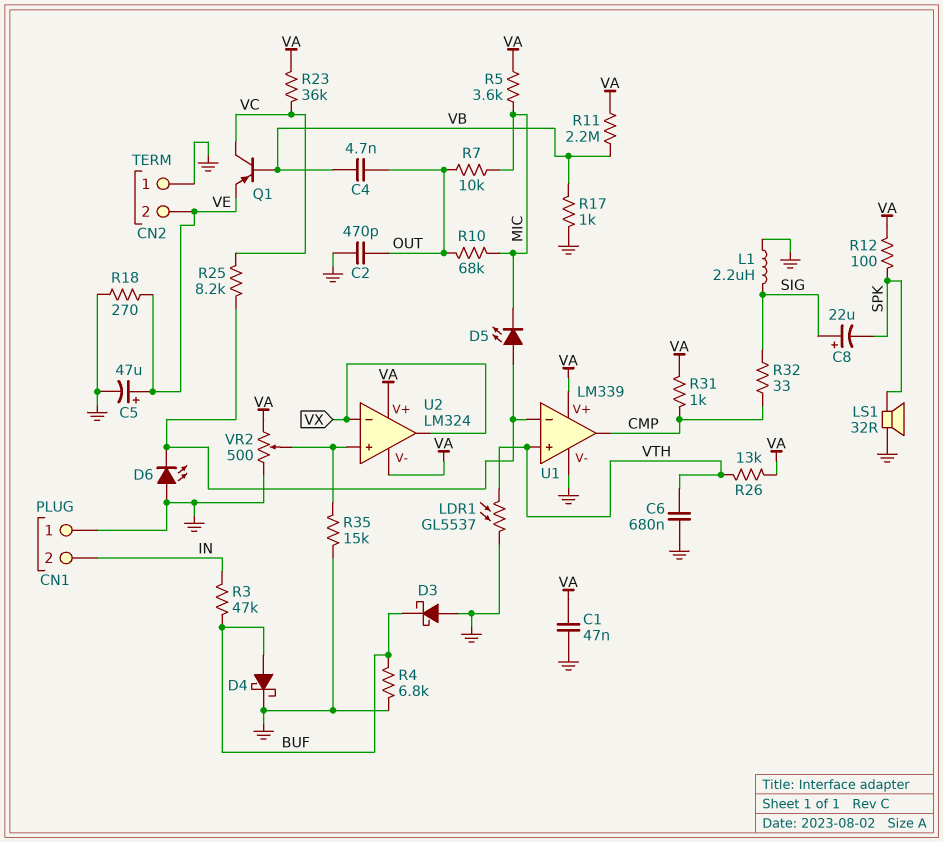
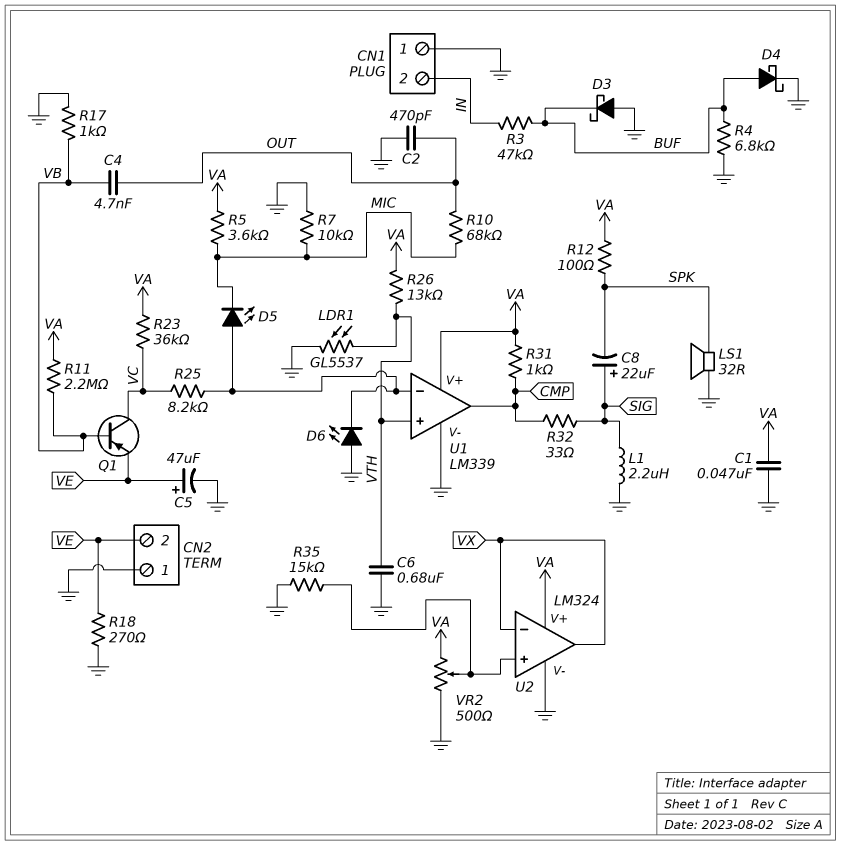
R7: 10k (MIC, OUT) -> 10k (GND, MIC)
U2 pin V-: VA -> GND

